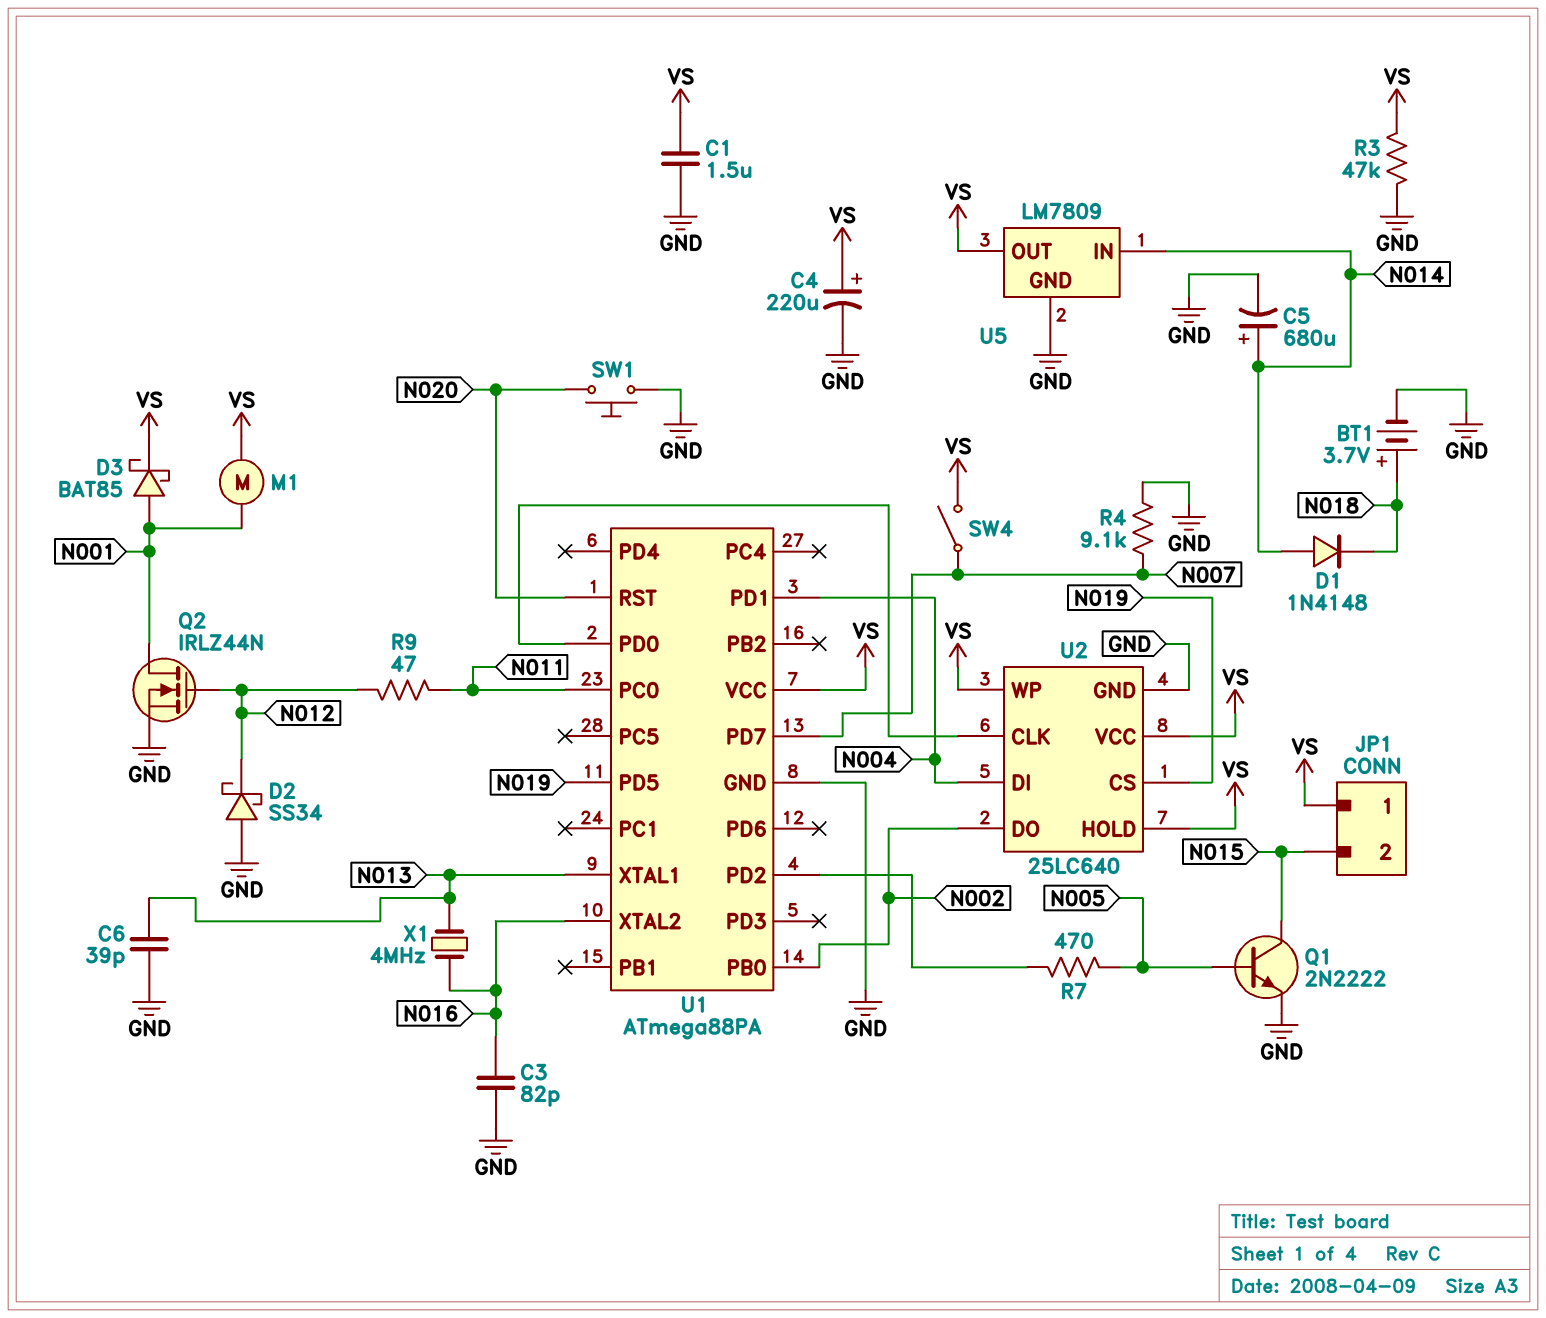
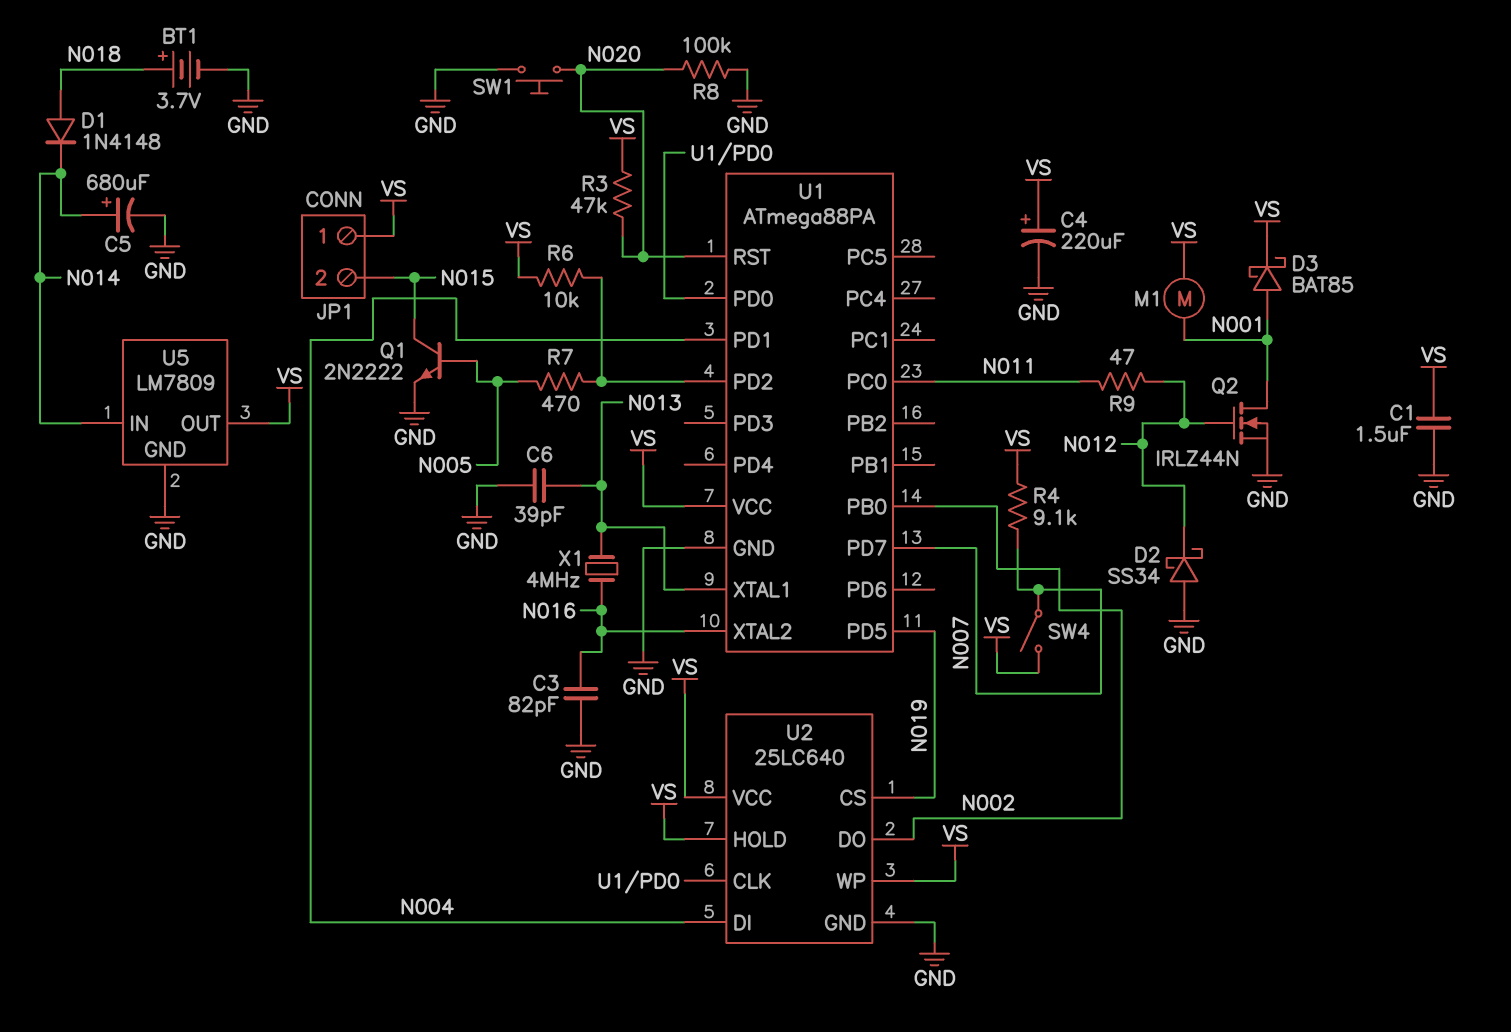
D1: diode 1N4148 (A N014, K N018) -> diode 1N4148 (A N018, K N014)
R3: 47k (GND, VS) -> 47k (N020, VS)
R4: 9.1k (GND, N007) -> 9.1k (N007, VS)
R6: none -> 10k (U1/PD2, VS)
R8: none -> 100k (GND, N020)

